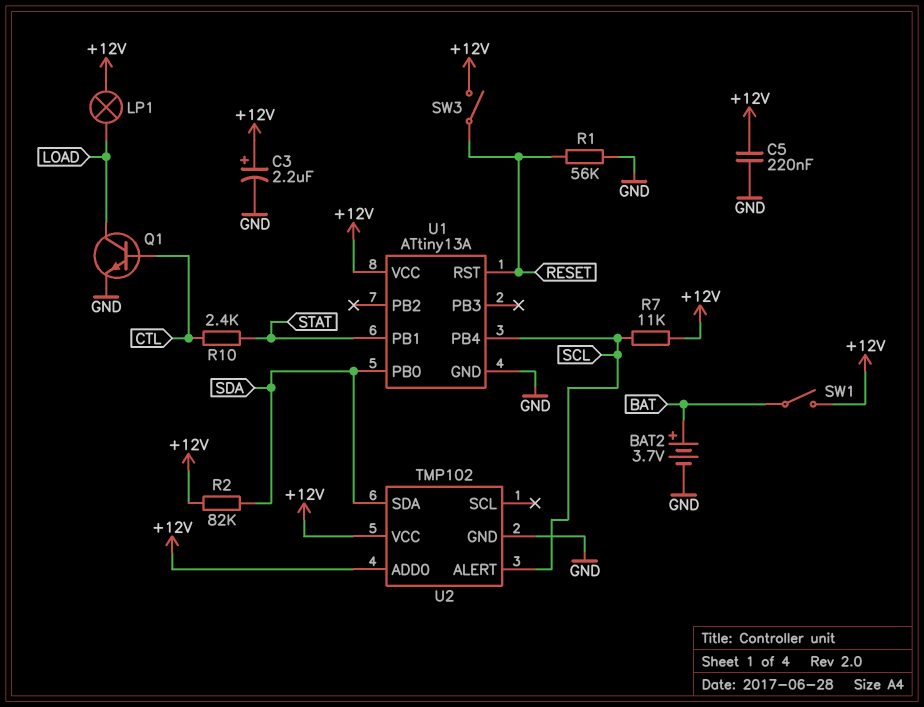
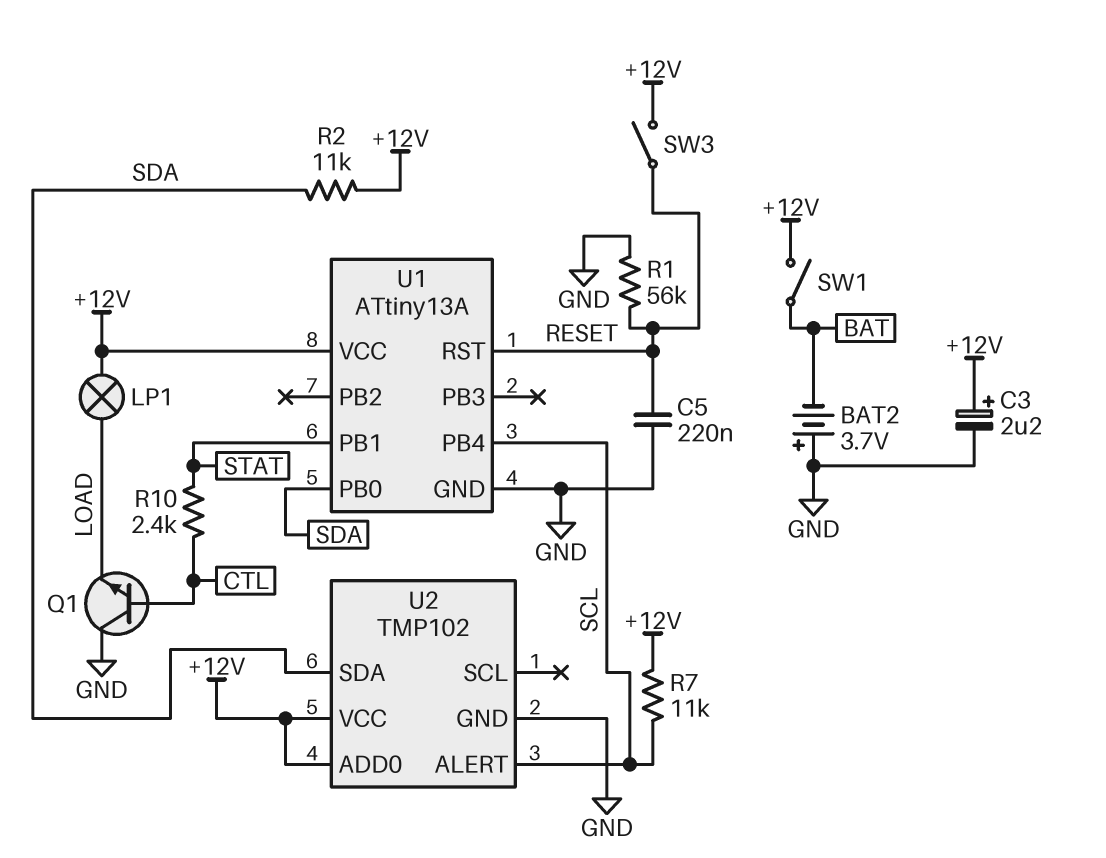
BAT2: 3.7V (plus BAT, minus GND) -> 3.7V (plus GND, minus BAT)
C5: 220nF (+12V, GND) -> 220nF (GND, RESET)
Q1: NPN (B CTL, C LOAD, E GND) -> NPN (B CTL, C GND, E LOAD)
R2: 82k (+12V, SDA) -> 11k (+12V, SDA)

